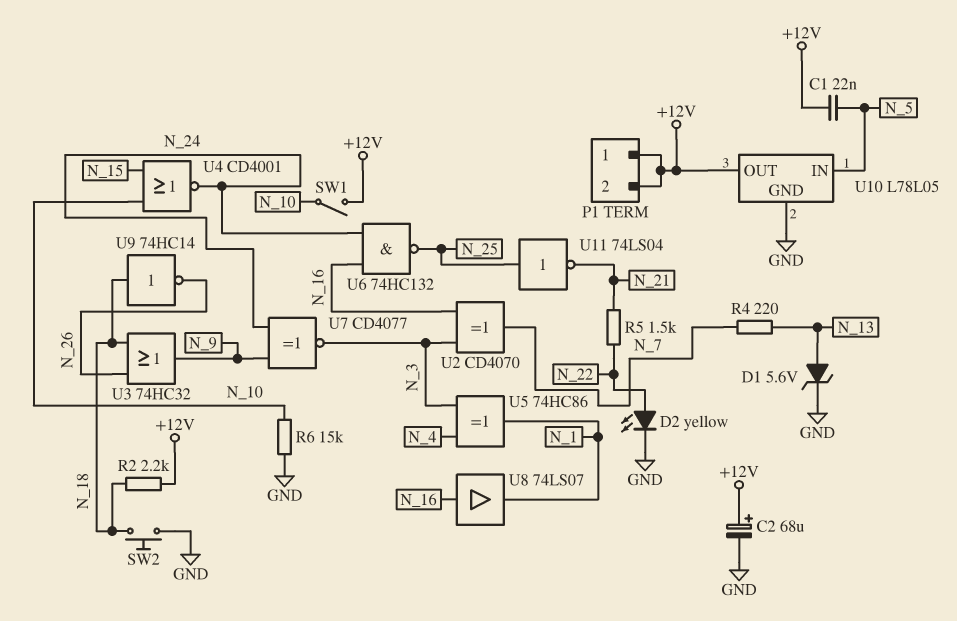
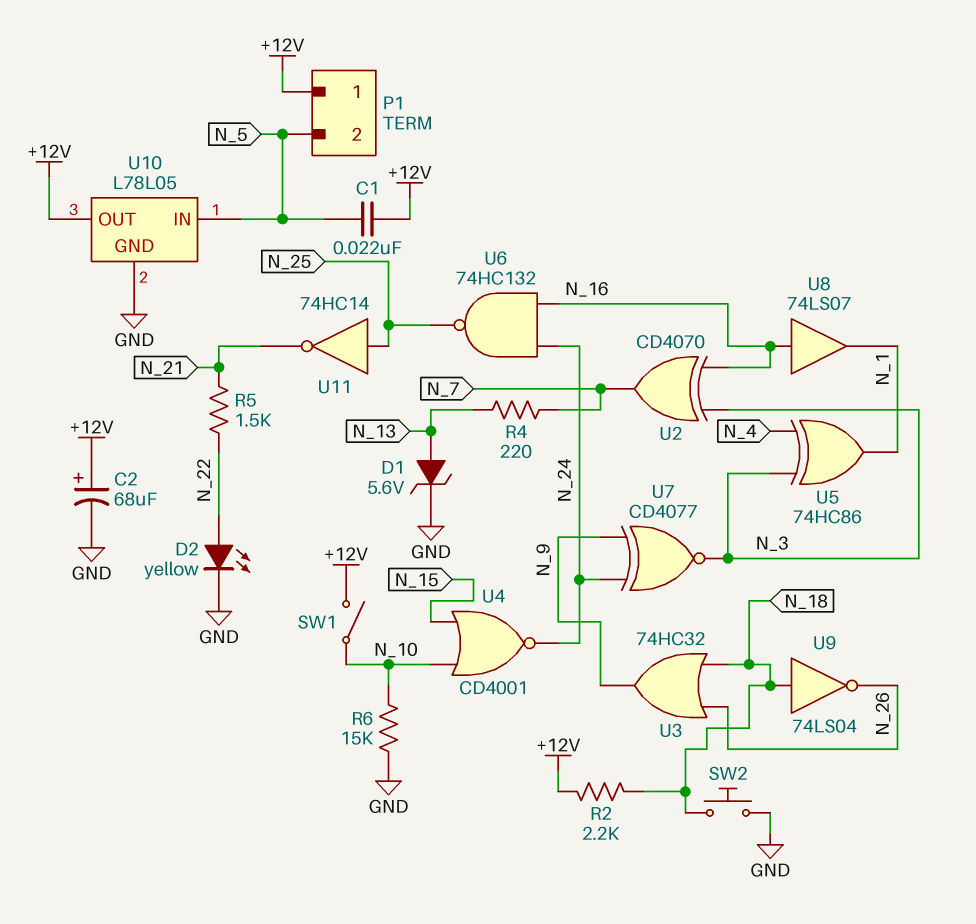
P1 pin 2: +12V -> N_5
U9: NOT 74HC14 (in N_18, out N_26) -> NOT 74LS04 (in N_18, out N_26)
U11: NOT 74LS04 (in N_25, out N_21) -> NOT 74HC14 (in N_25, out N_21)

